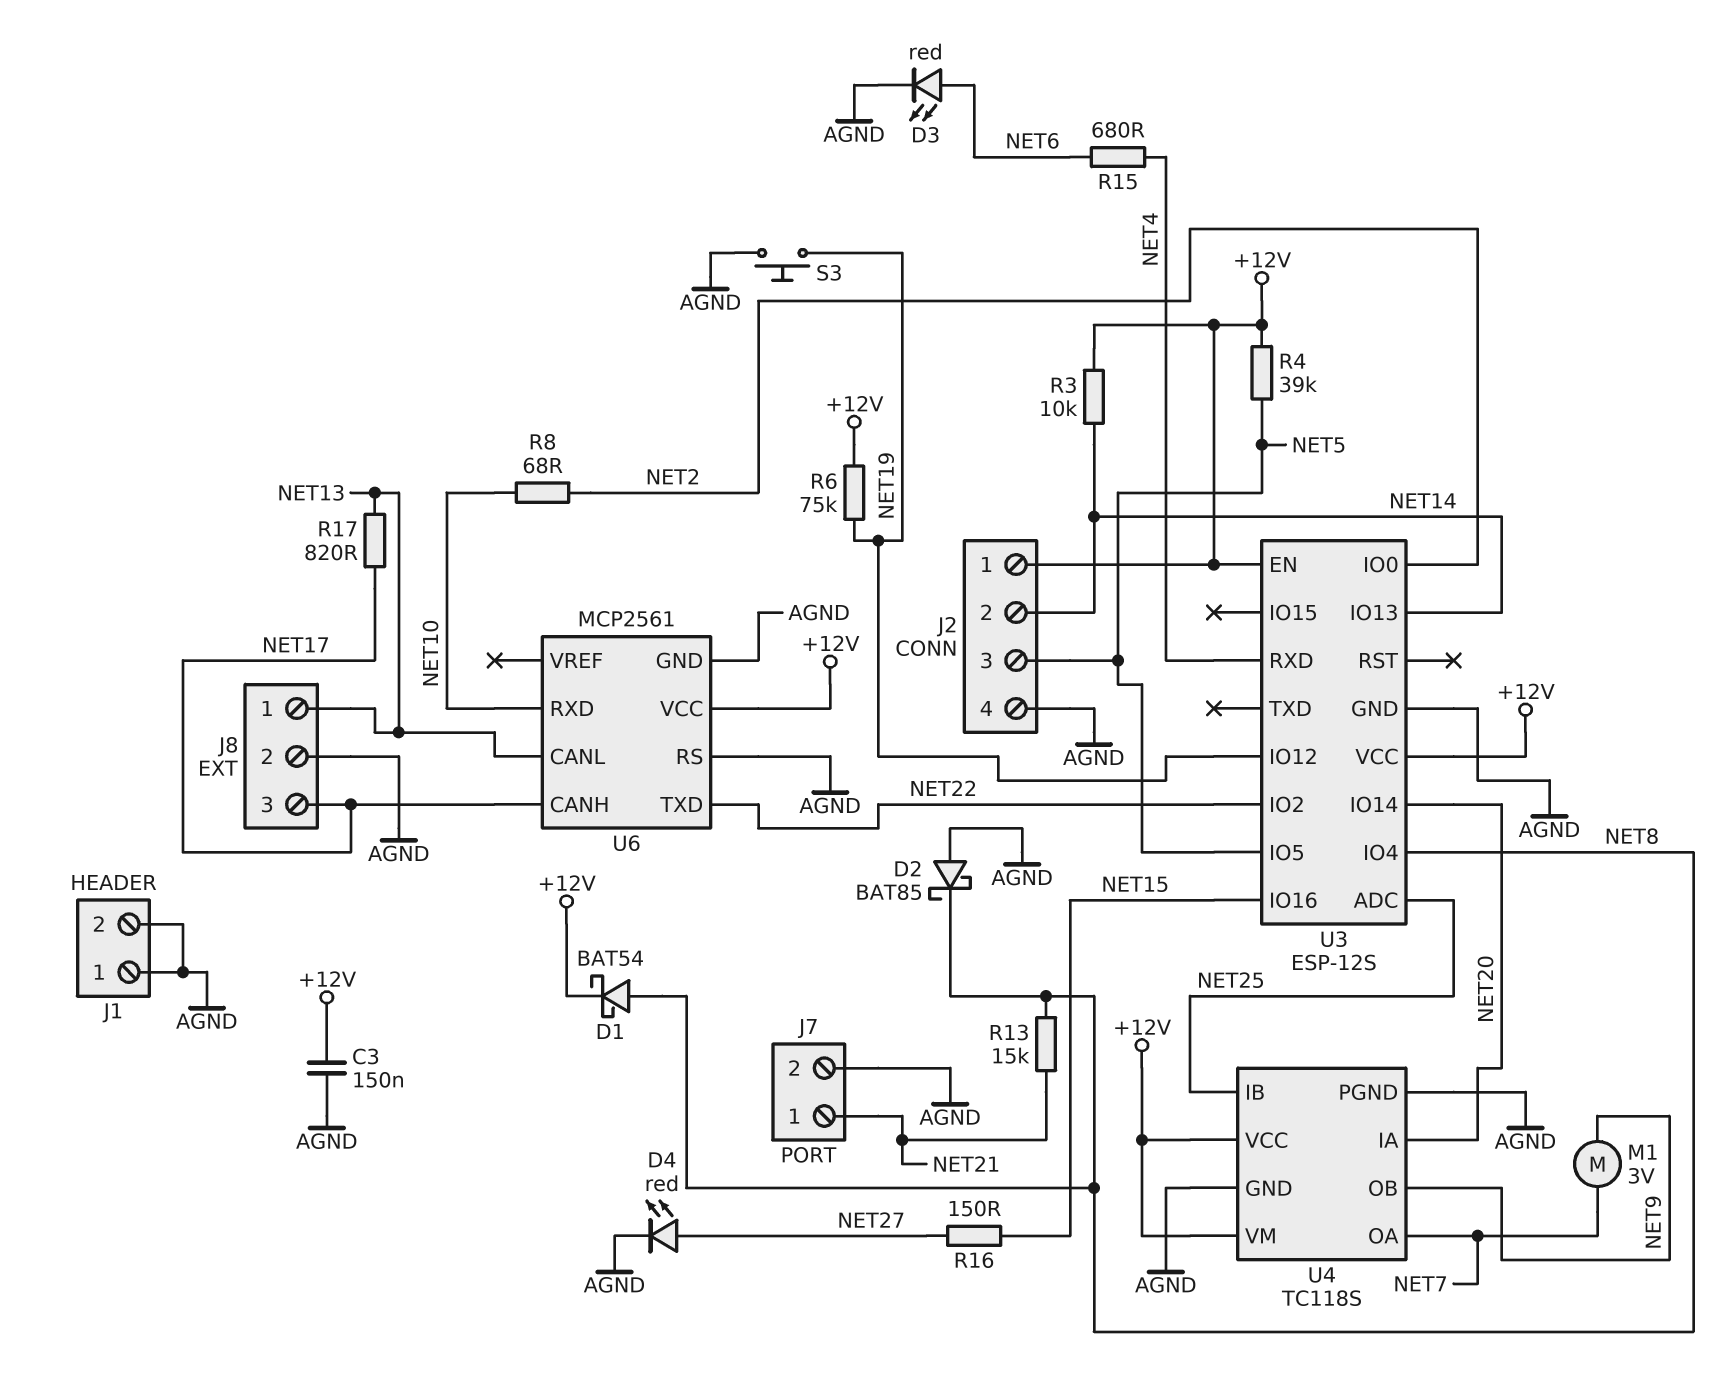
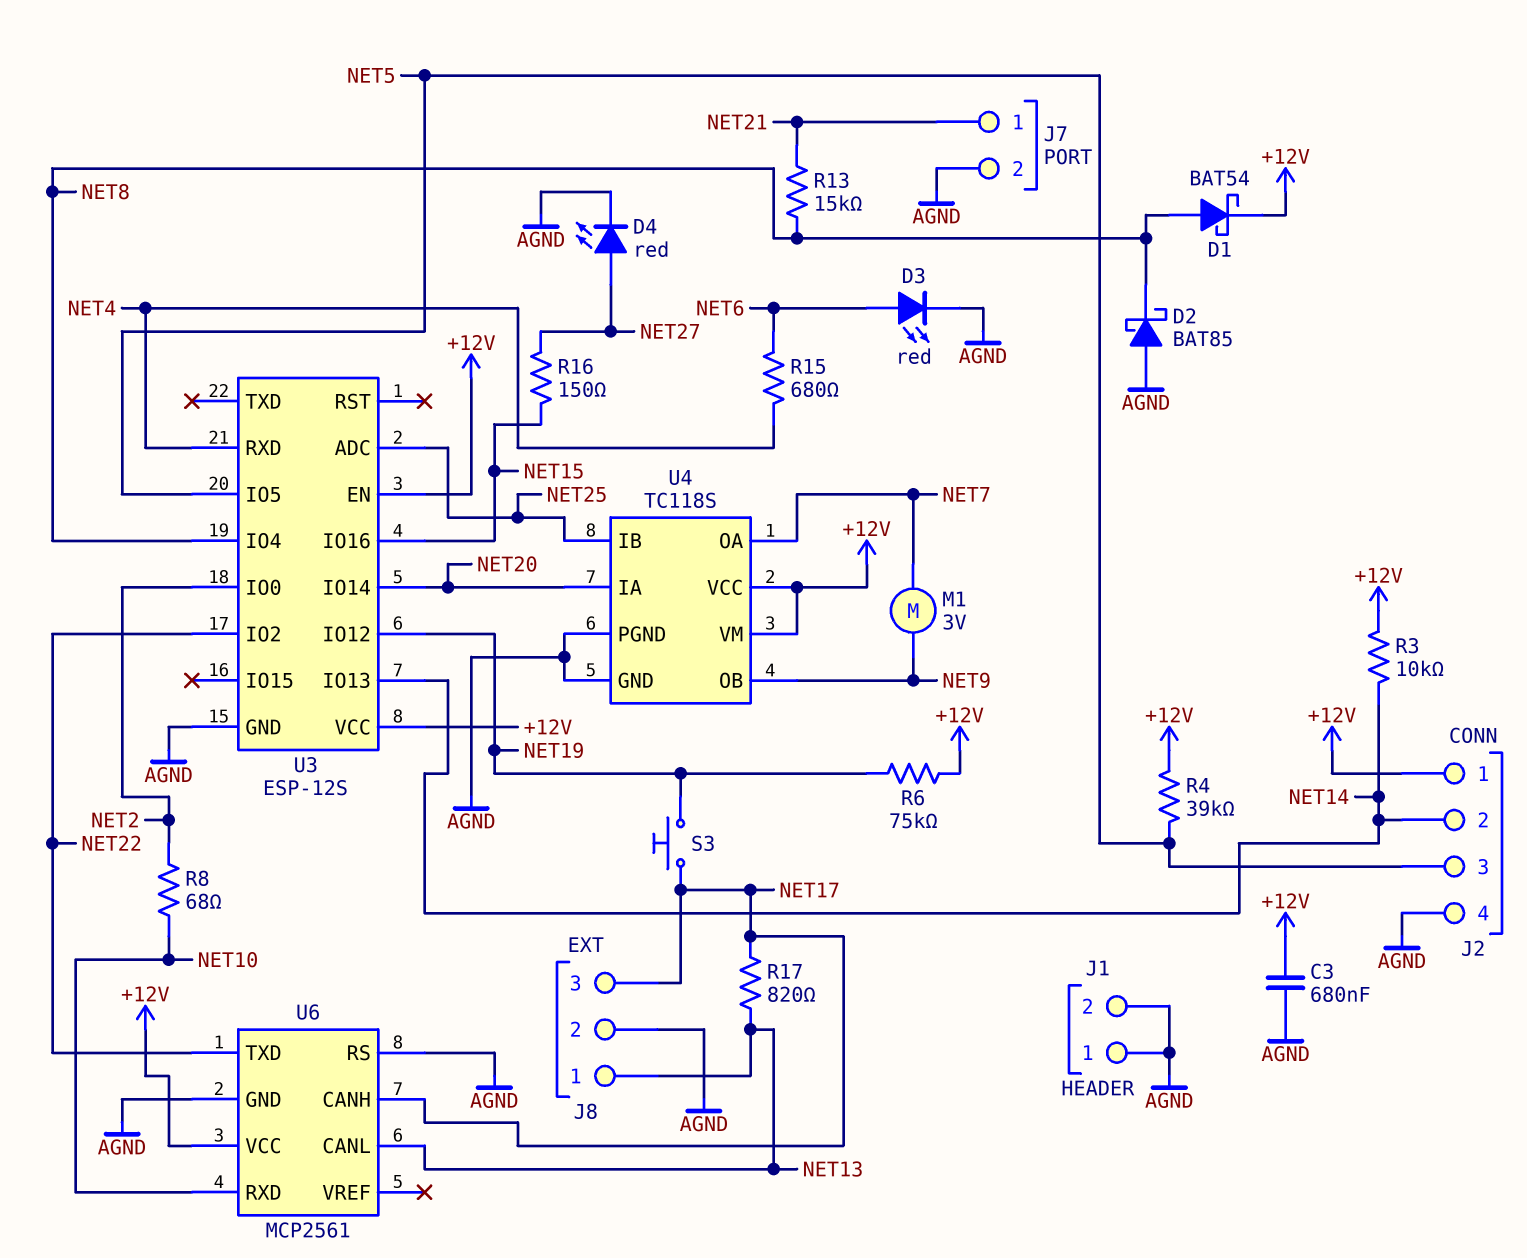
C3: 150nF (+12V, AGND) -> 680nF (+12V, AGND)
S3: button (AGND, NET19) -> button (NET17, NET19)

